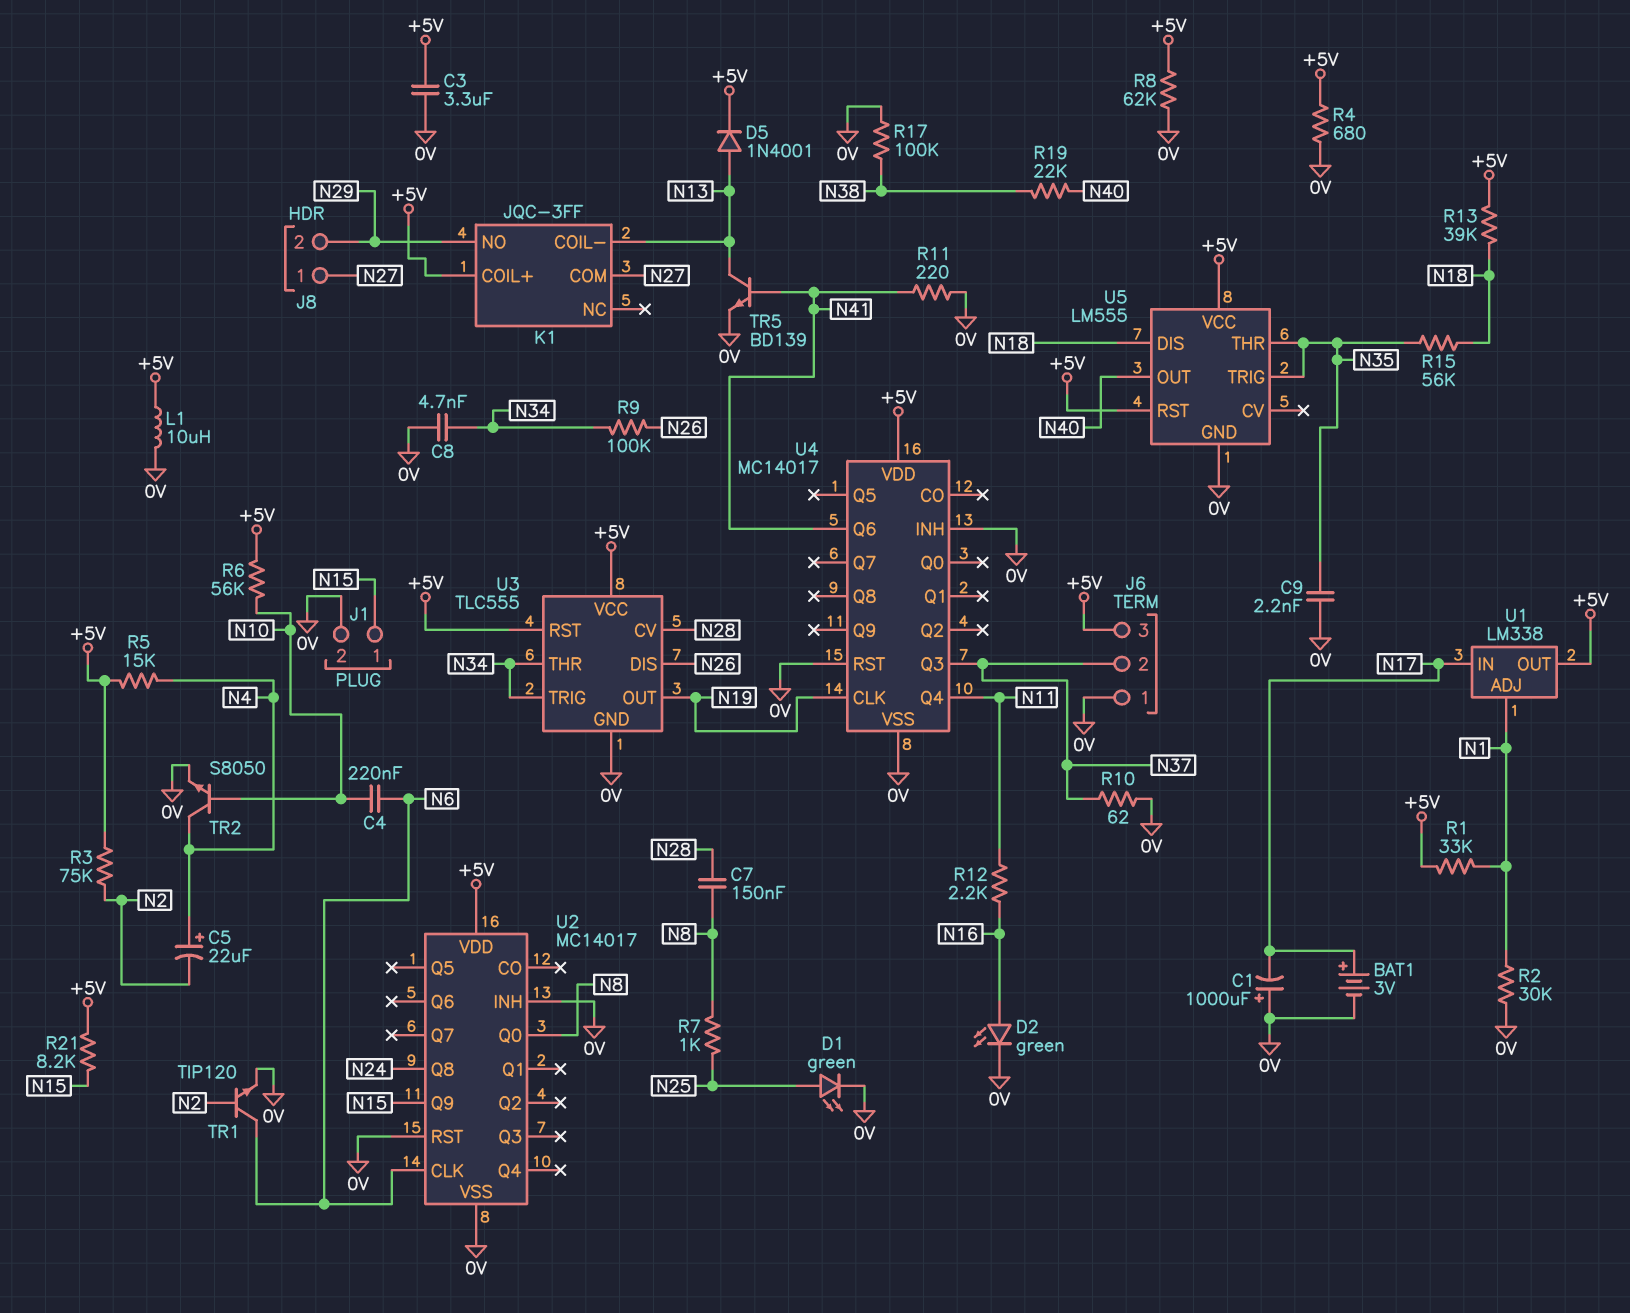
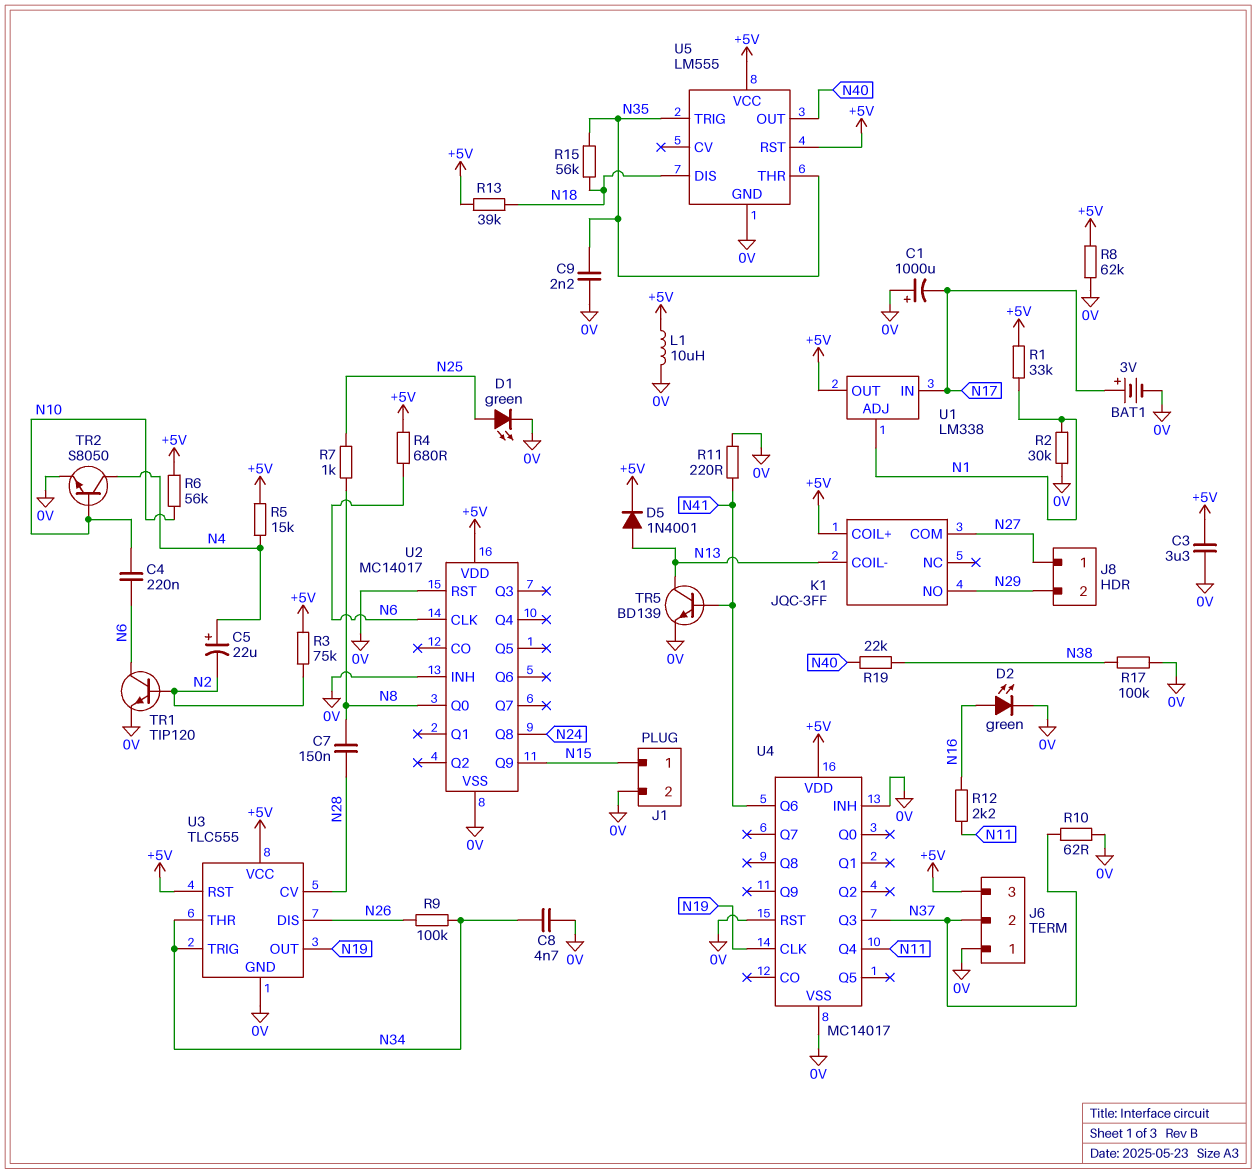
R4: 680 (+5V, 0V) -> 680 (+5V, N6)
R21: 8.2k (+5V, N15) -> none

